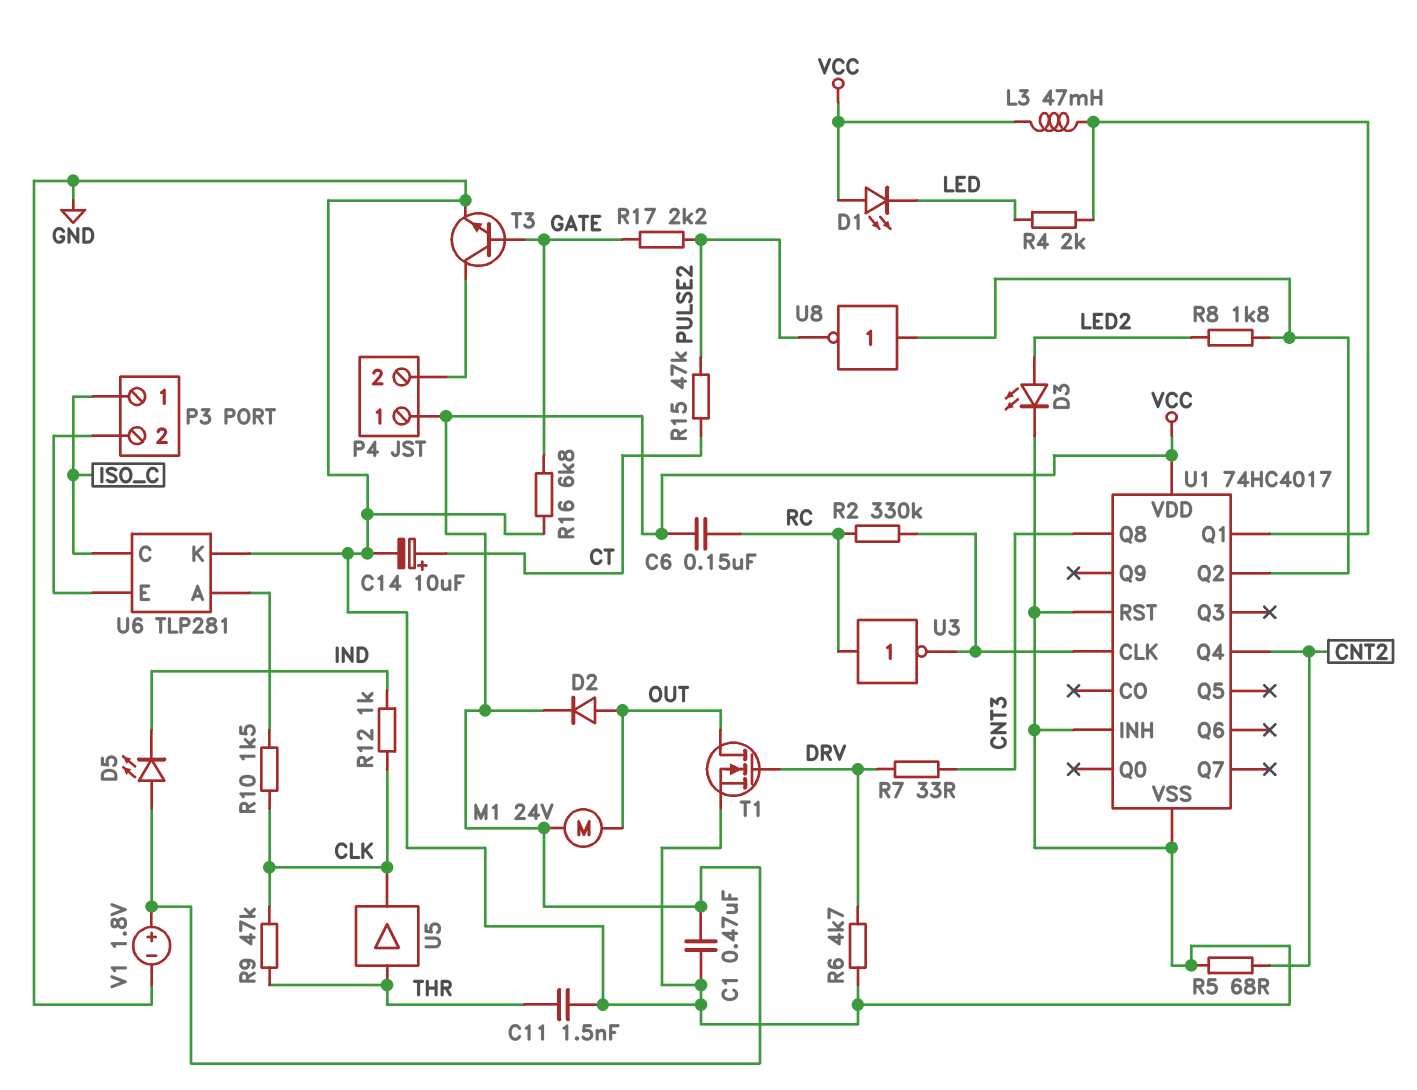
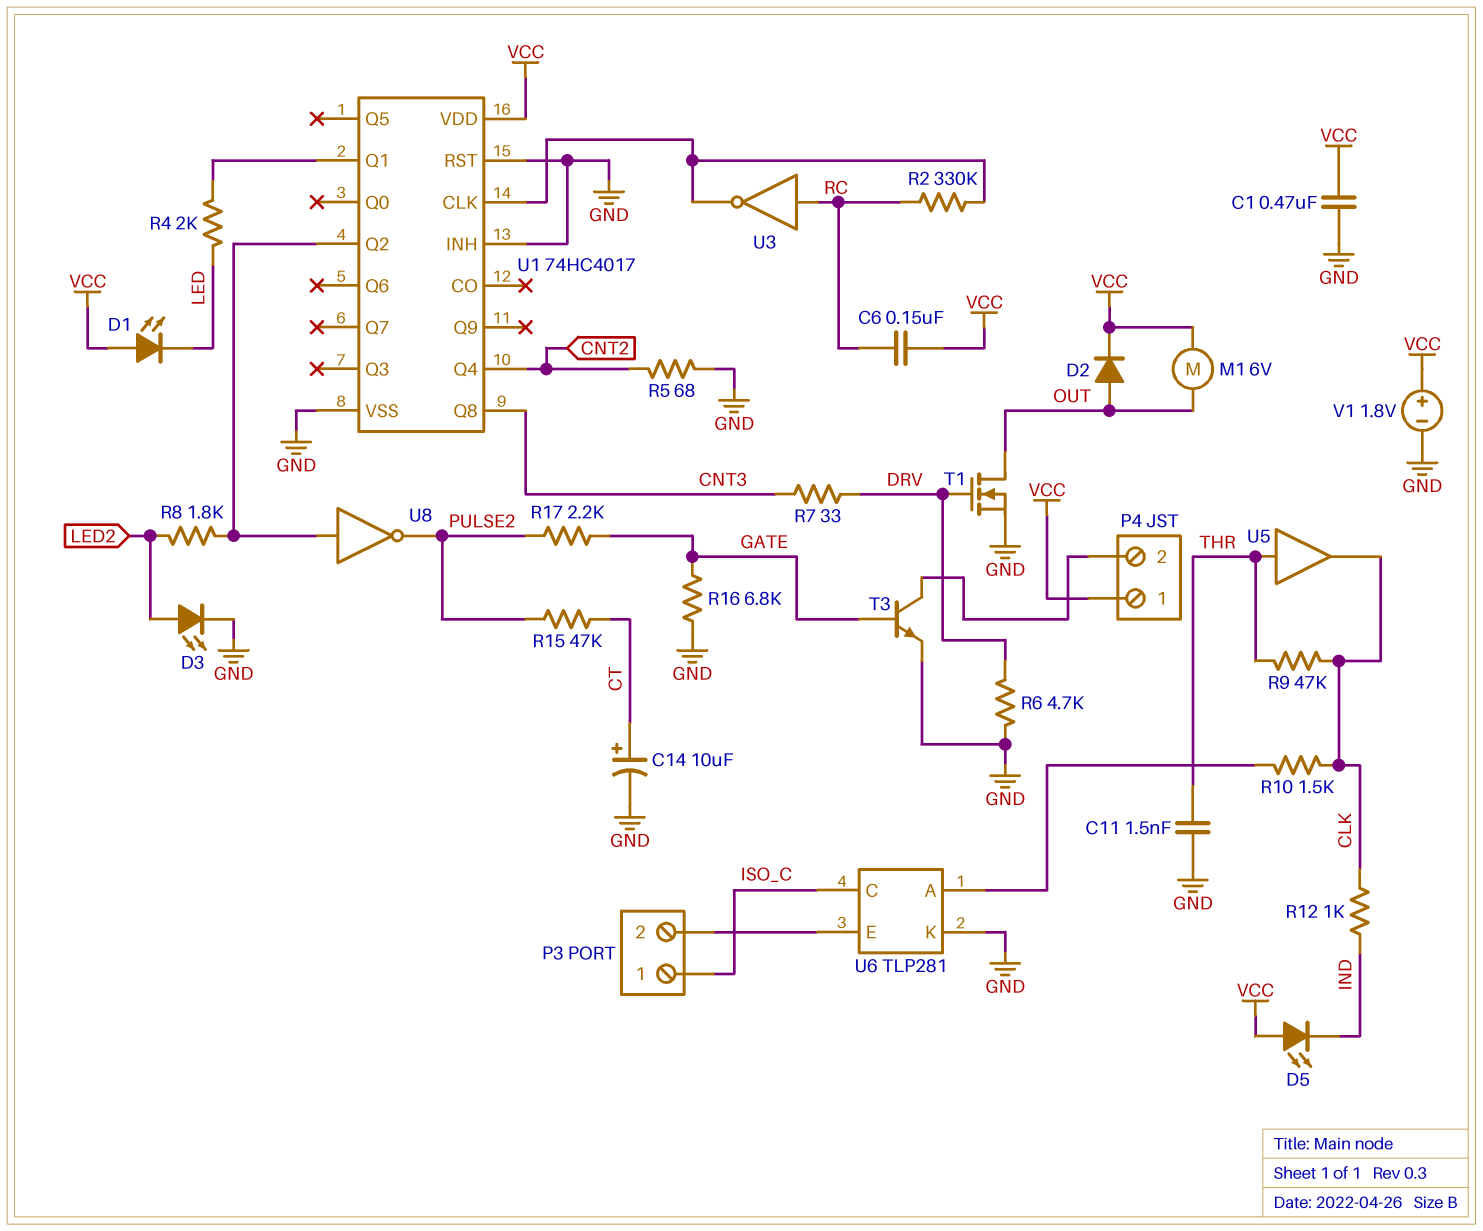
L3: 47mH (U1/Q1, VCC) -> none
M1: motor 24V (OUT, VCC) -> motor 6V (OUT, VCC)

